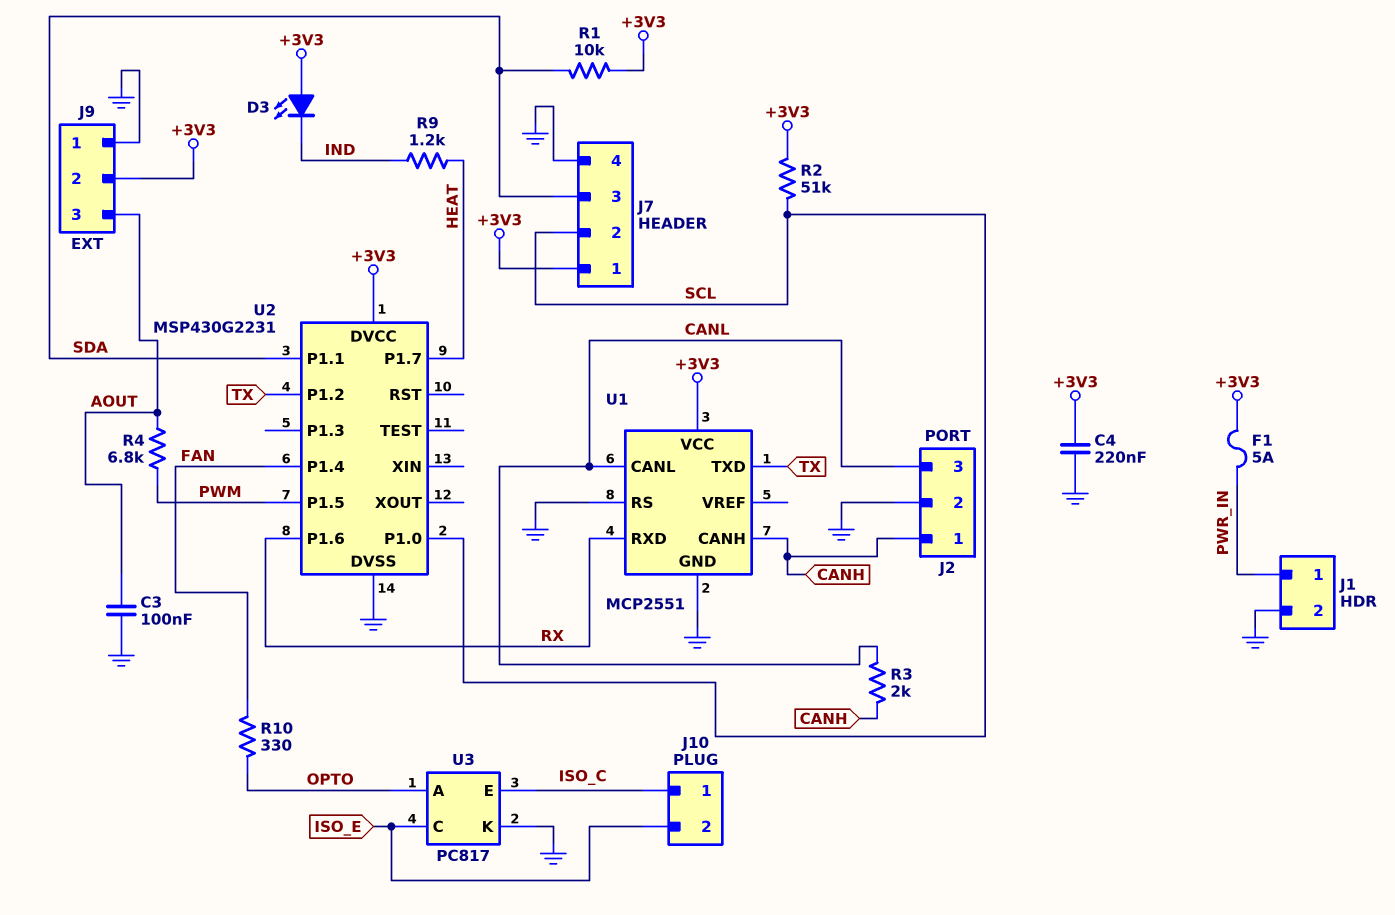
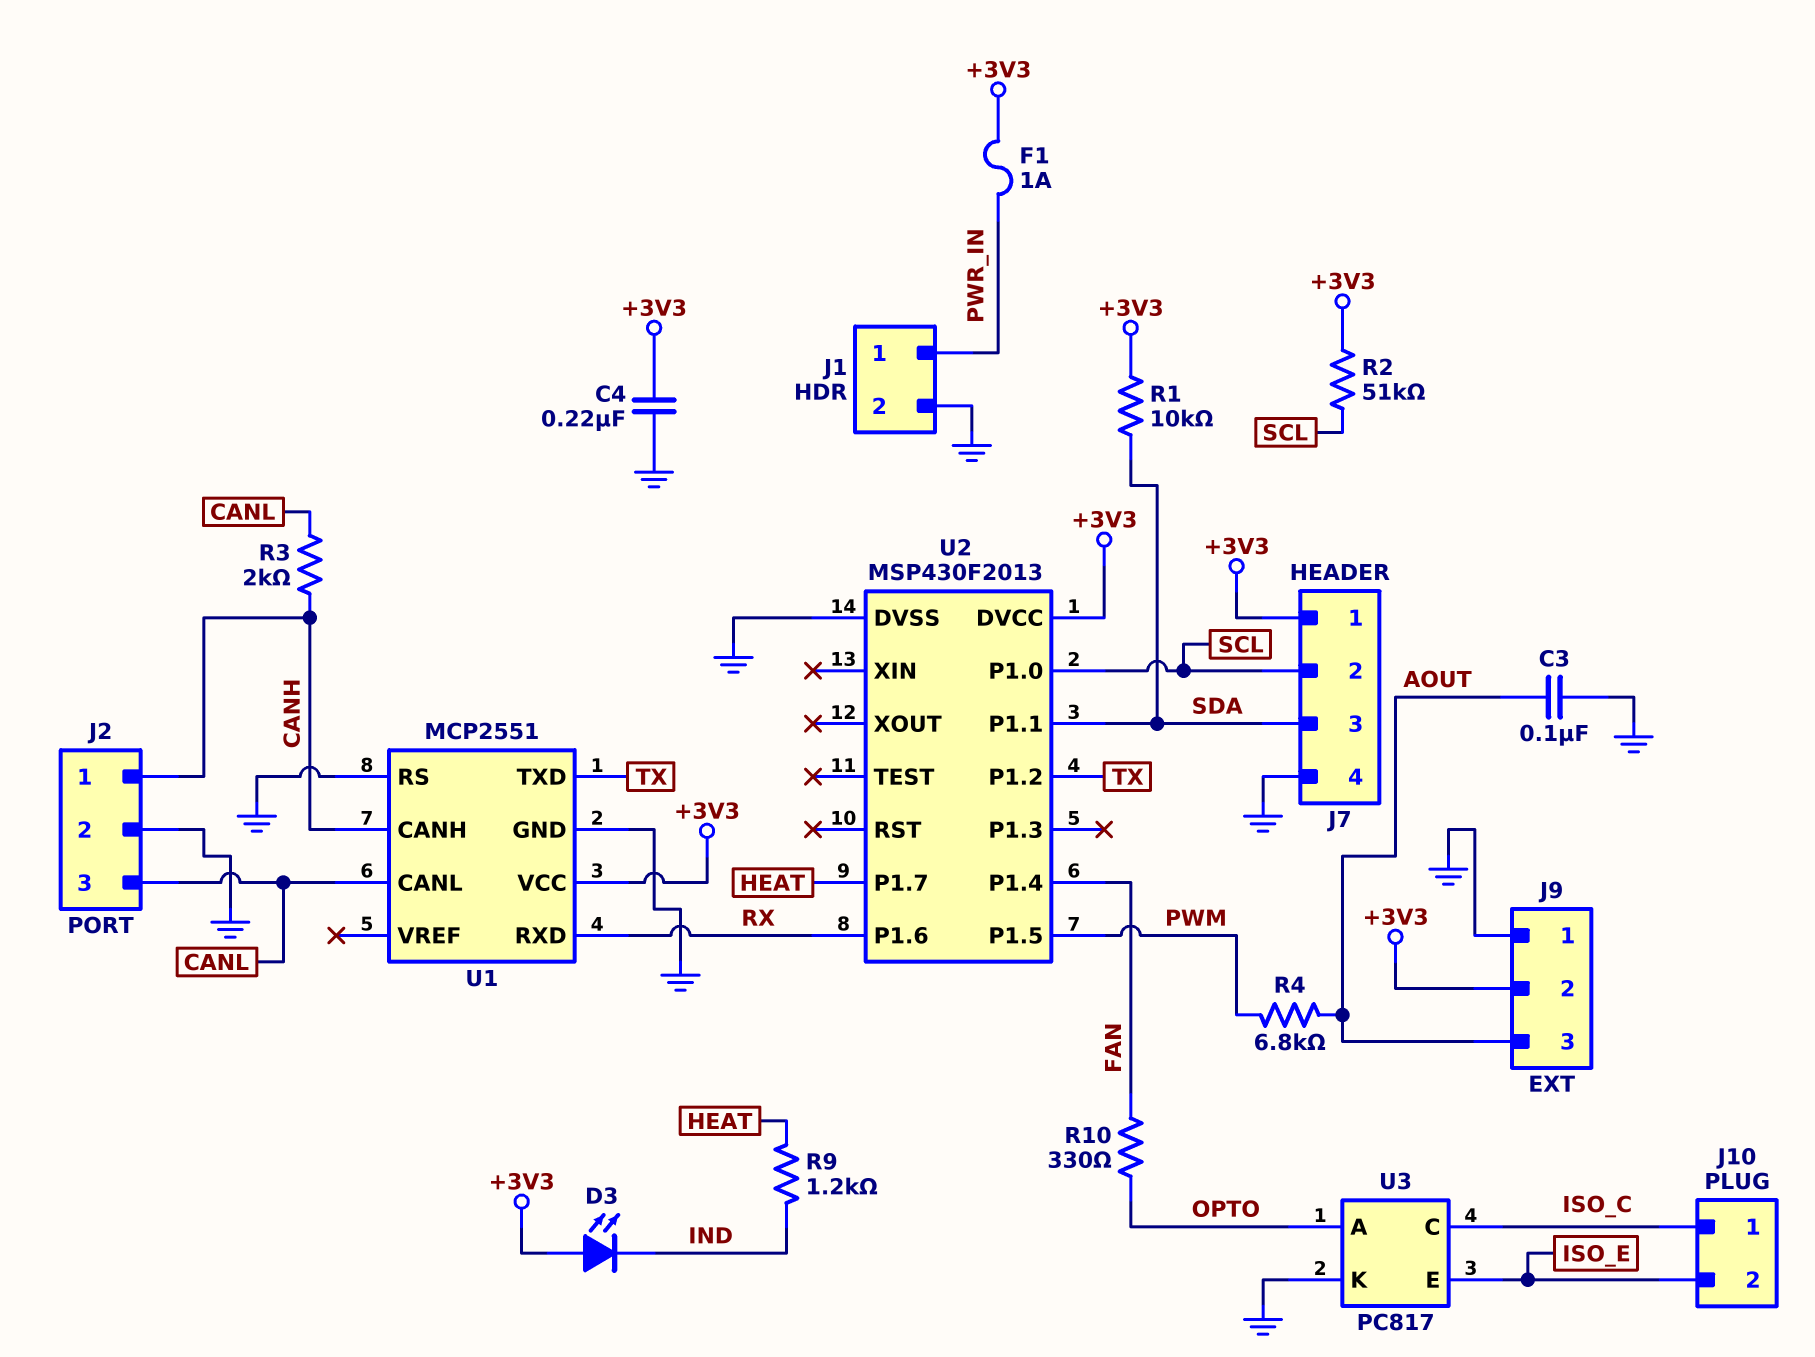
F1: 5A (+3V3, PWR_IN) -> 1A (+3V3, PWR_IN)
U2: MSP430G2231 -> MSP430F2013
U3 pin C: ISO_E -> ISO_C
U3 pin E: ISO_C -> ISO_E

